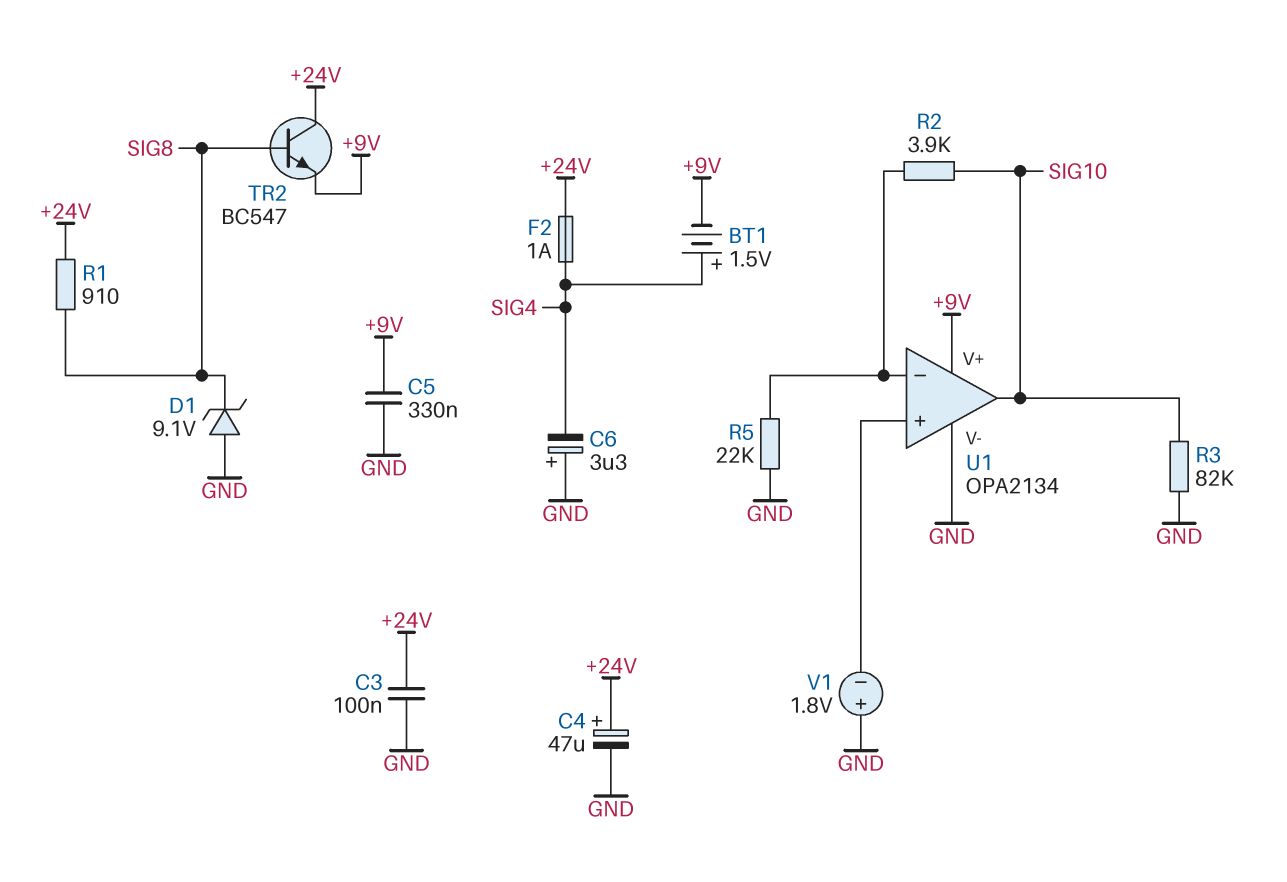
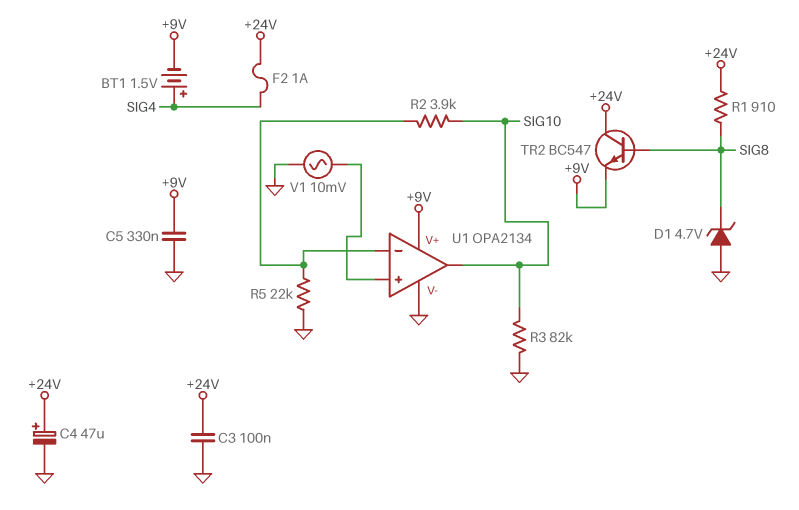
C6: 3.3uF (plus GND, minus SIG4) -> none
D1: zener 9.1V (A GND, K SIG8) -> zener 4.7V (A GND, K SIG8)
V1: 1.8V (plus GND, minus U1/in+) -> AC 10mV (GND, U1/in+)

